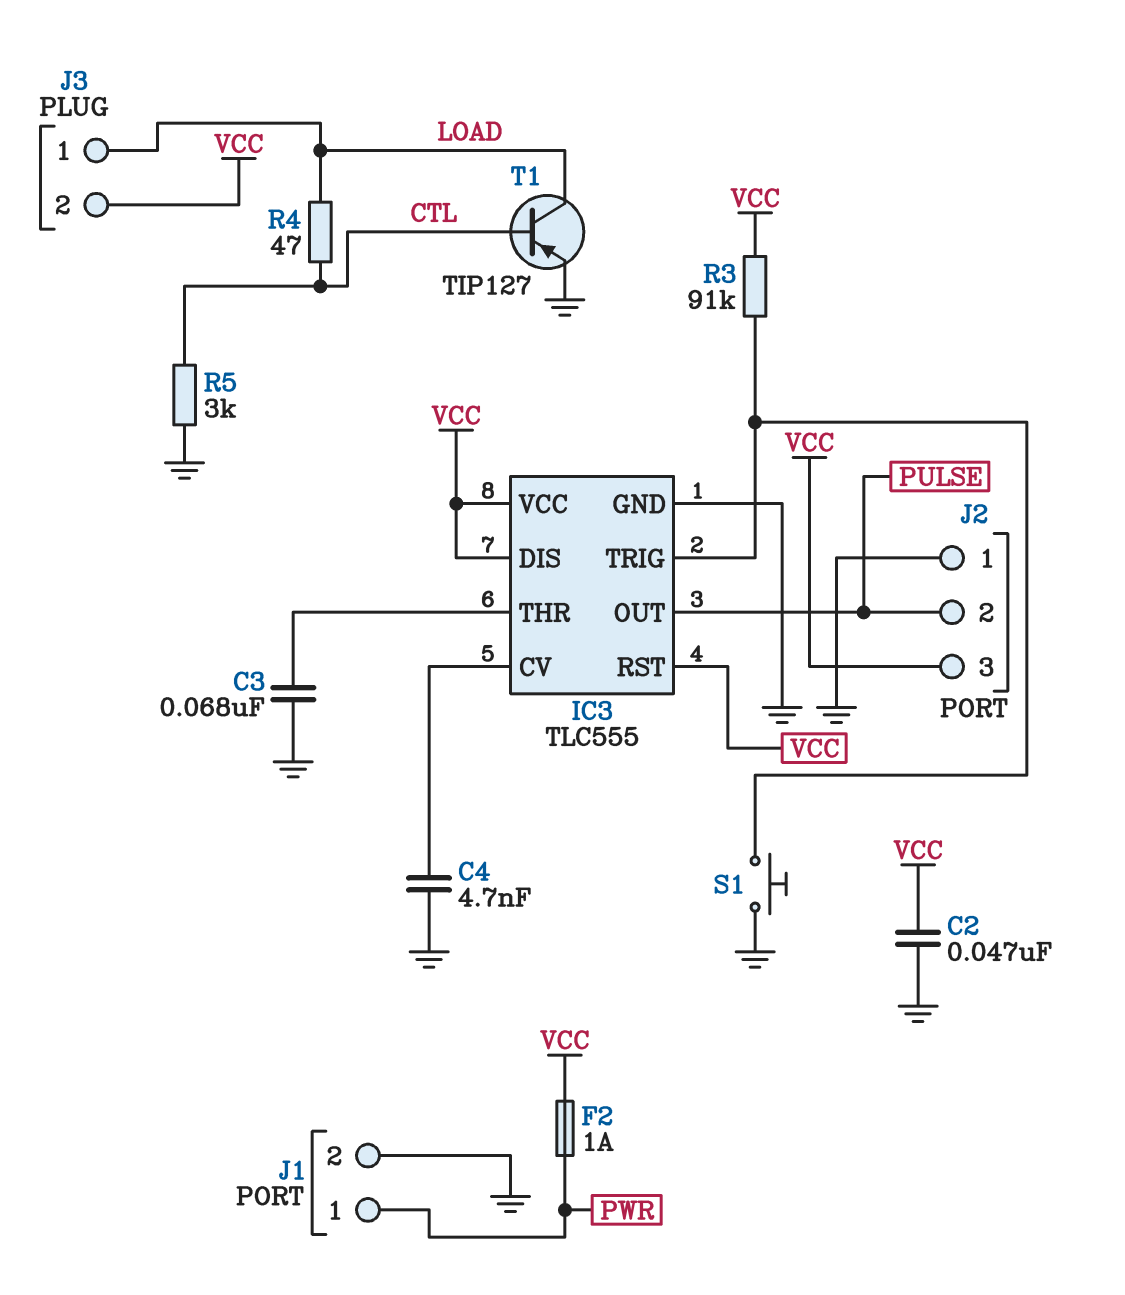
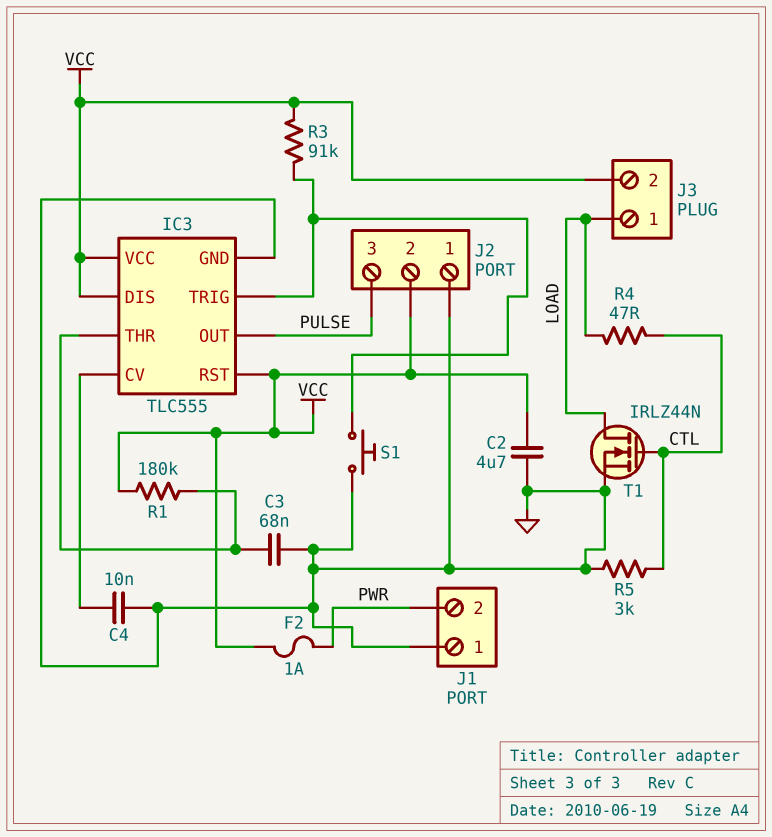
C2: 47nF (GND, VCC) -> 4.7uF (GND, VCC)
C4: 4.7nF (GND, IC3/CV) -> 10nF (GND, IC3/CV)
J1 pin 1: PWR -> GND
J1 pin 2: GND -> PWR
J2 pin 2: PULSE -> VCC
J2 pin 3: VCC -> PULSE
R1: none -> 180k (IC3/THR, VCC)
T1: PNP TIP127 (B CTL, C LOAD, E GND) -> NMOS IRLZ44N (G CTL, D LOAD, S GND)

